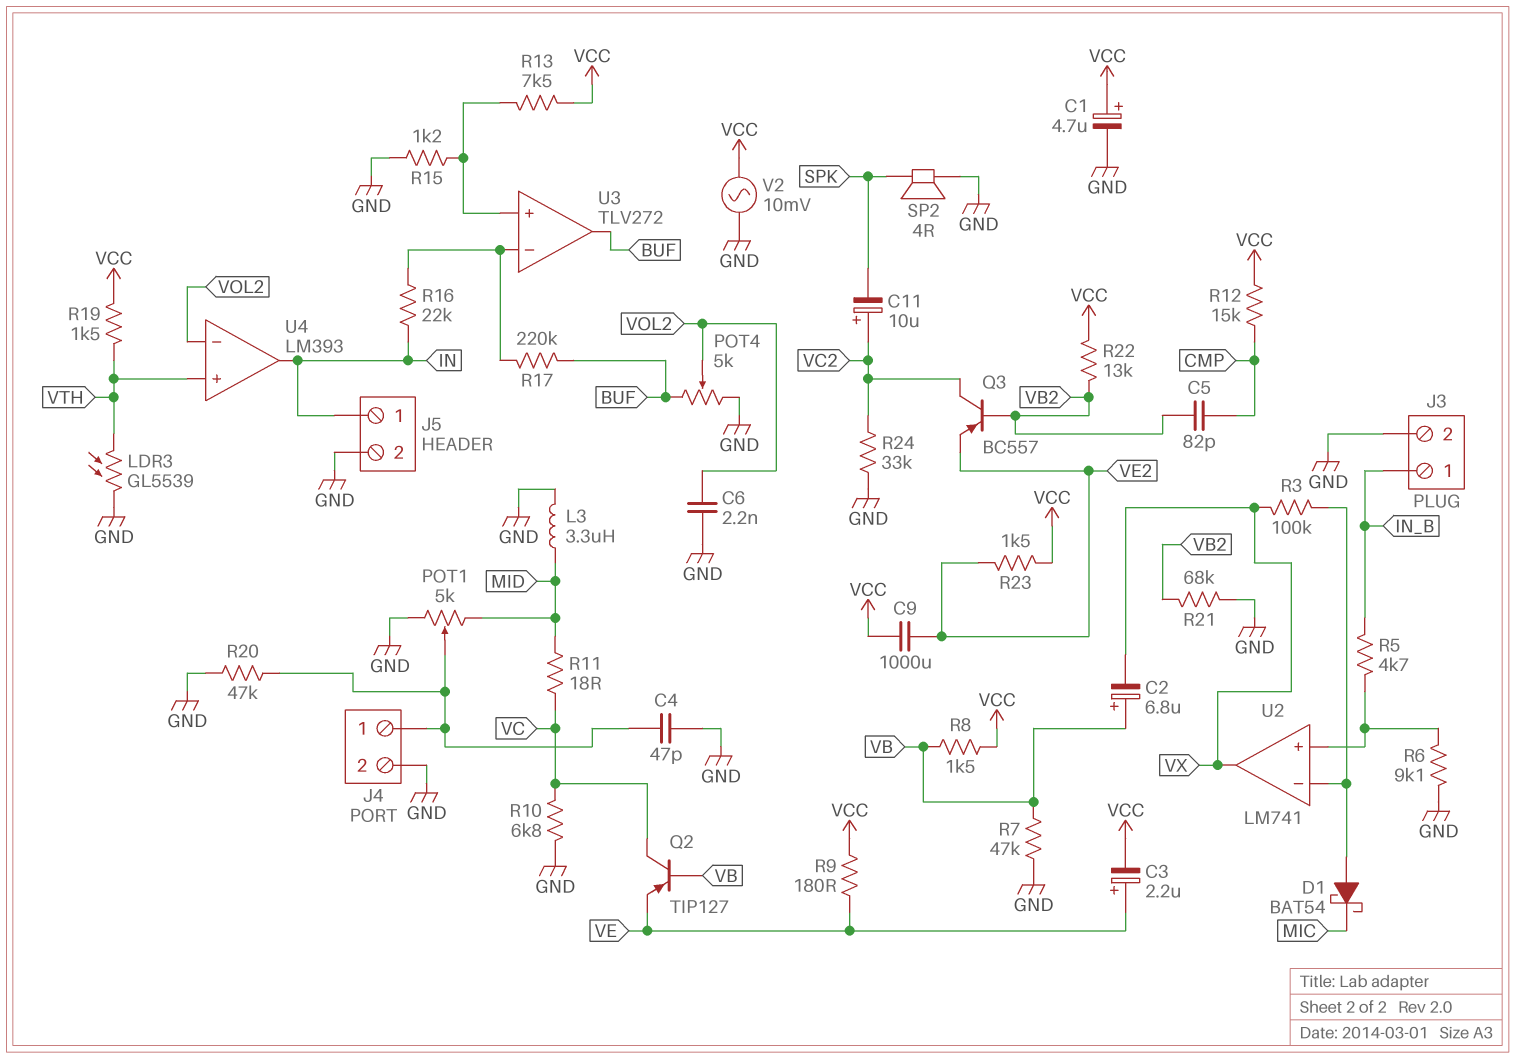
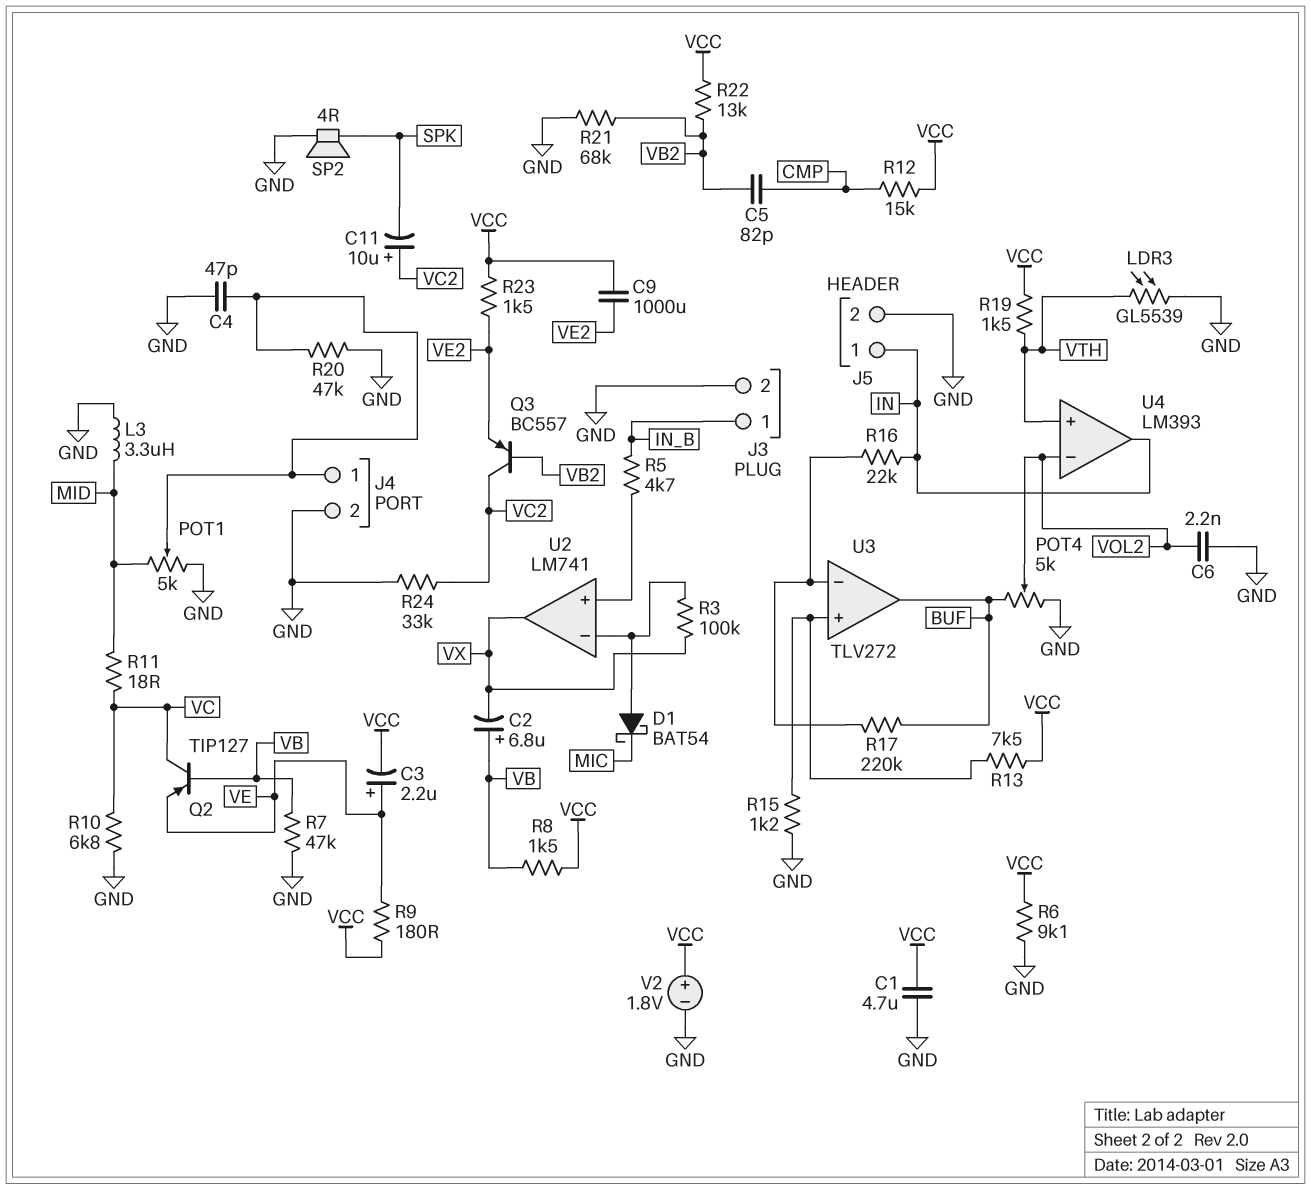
C1: 4.7uF (plus VCC, minus GND) -> 4.7uF (GND, VCC)
R6: 9.1k (GND, U2/in+) -> 9.1k (GND, VCC)
V2: AC 10mV (GND, VCC) -> 1.8V (plus VCC, minus GND)

